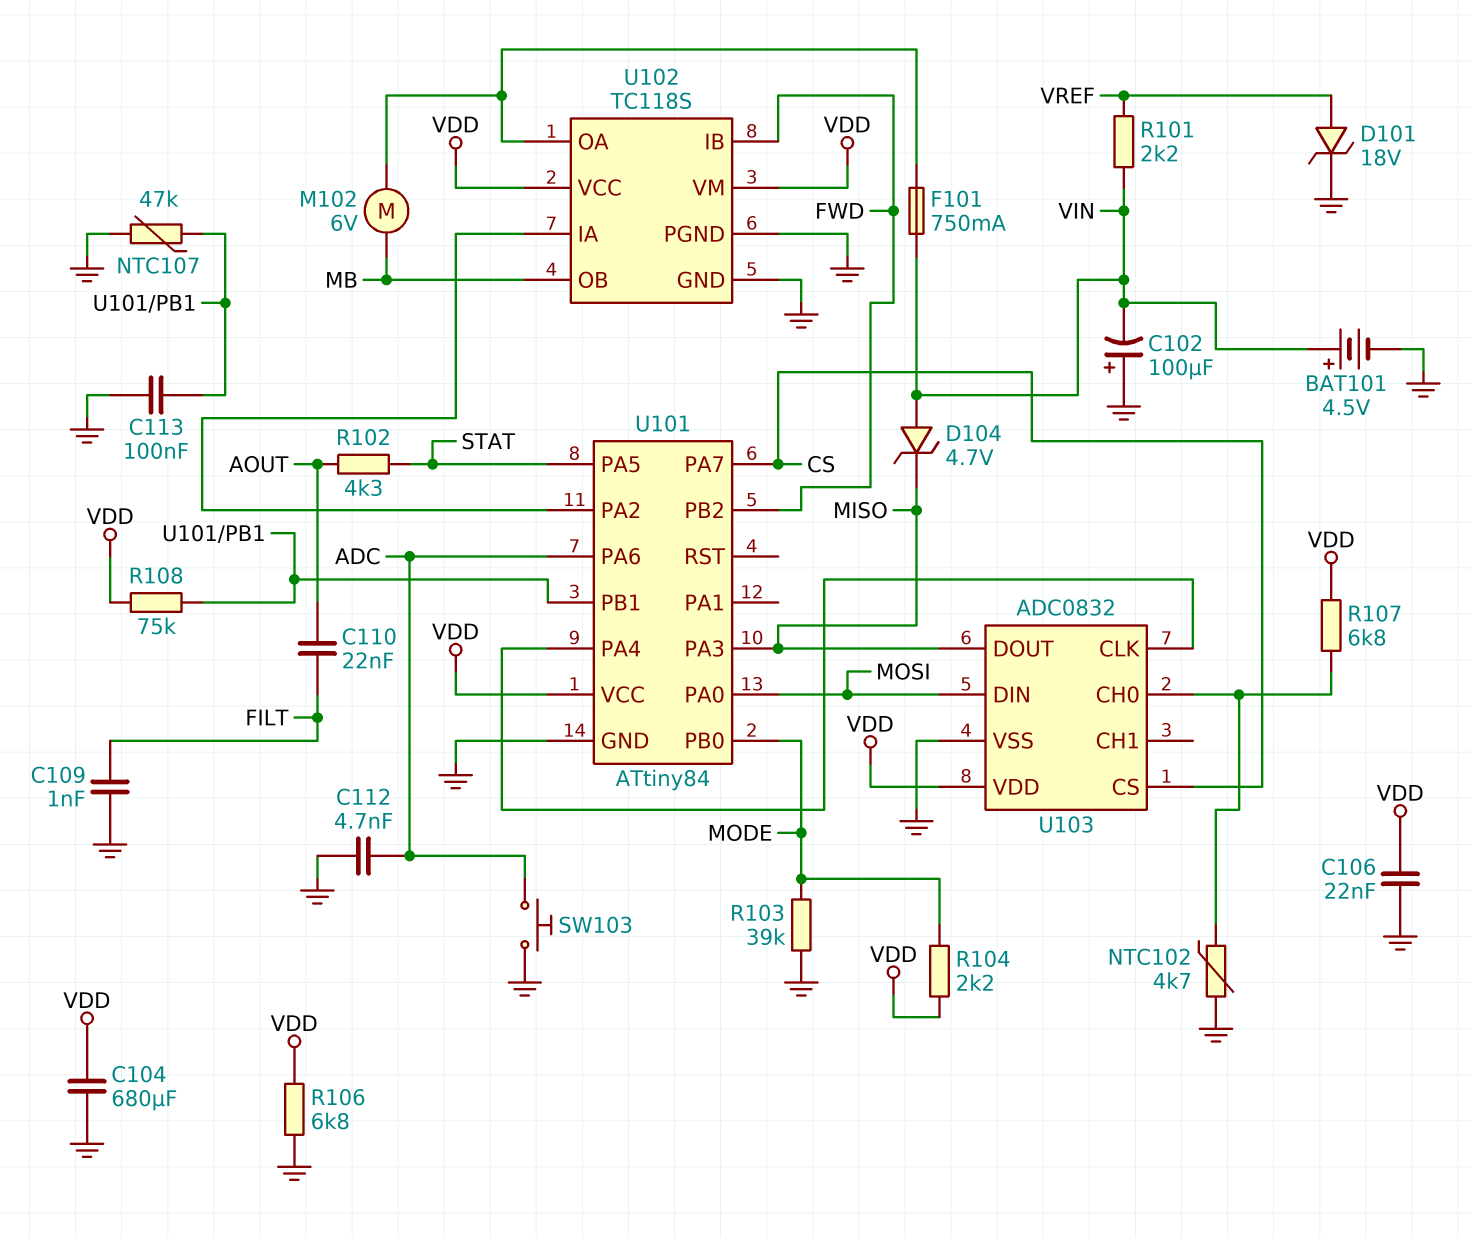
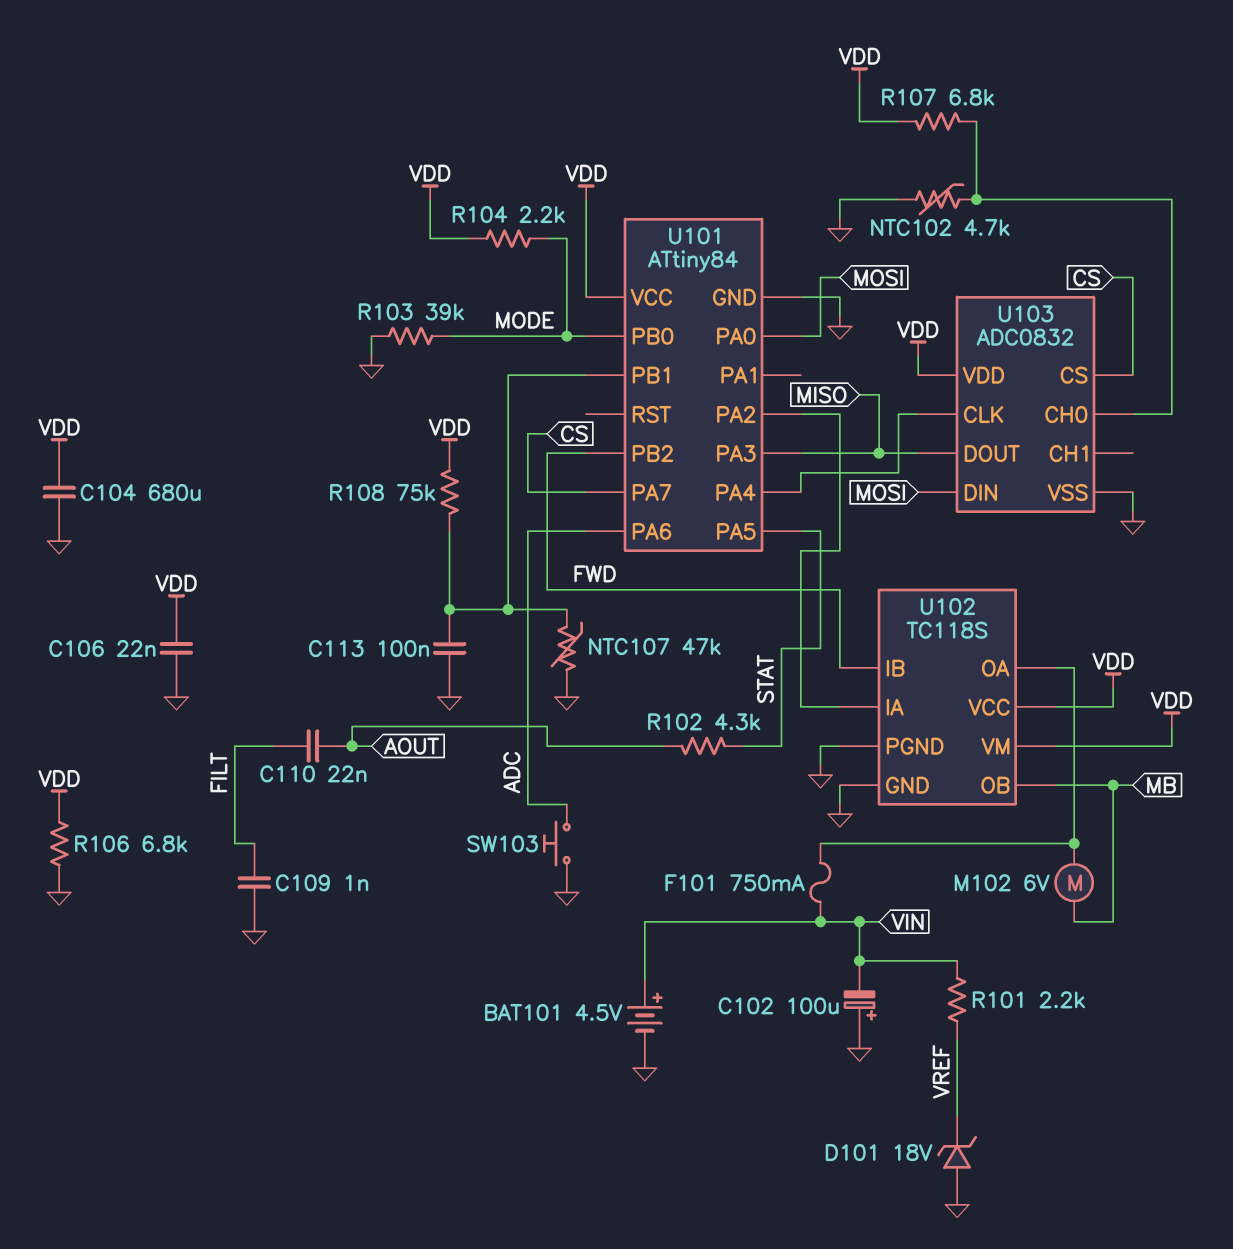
C112: 4.7nF (ADC, GND) -> none
D101: zener 18V (A VREF, K GND) -> zener 18V (A GND, K VREF)
D104: zener 4.7V (A VIN, K MISO) -> none

